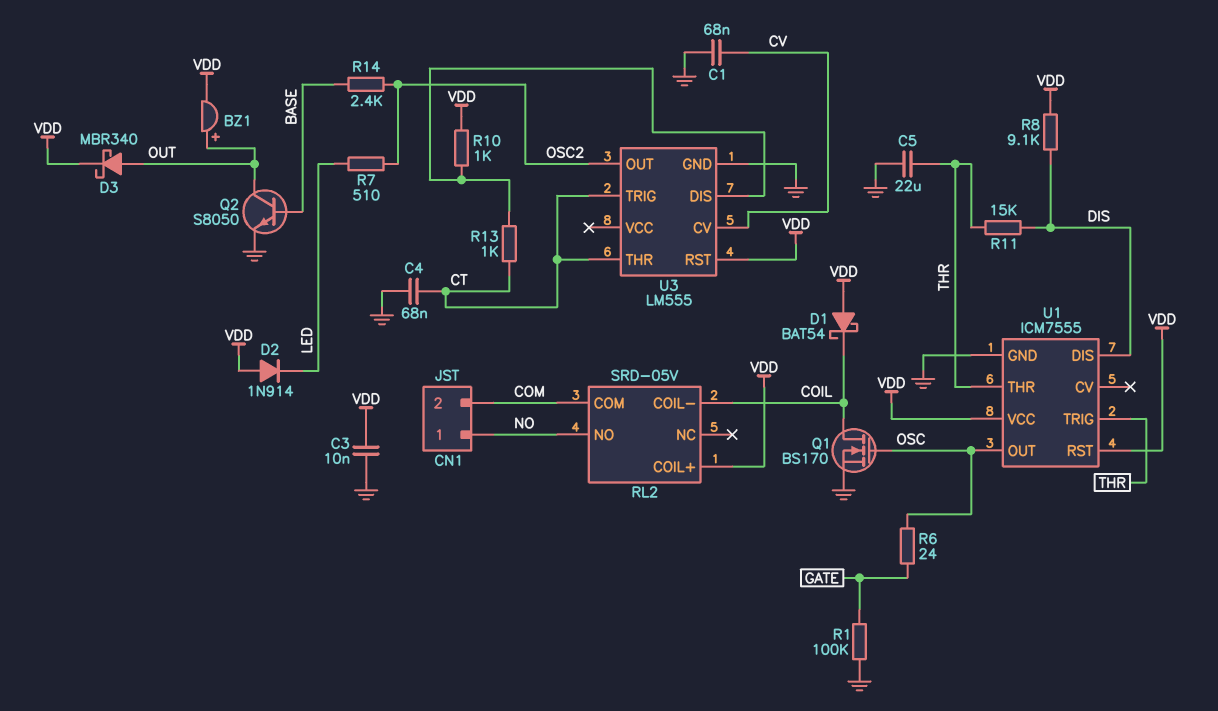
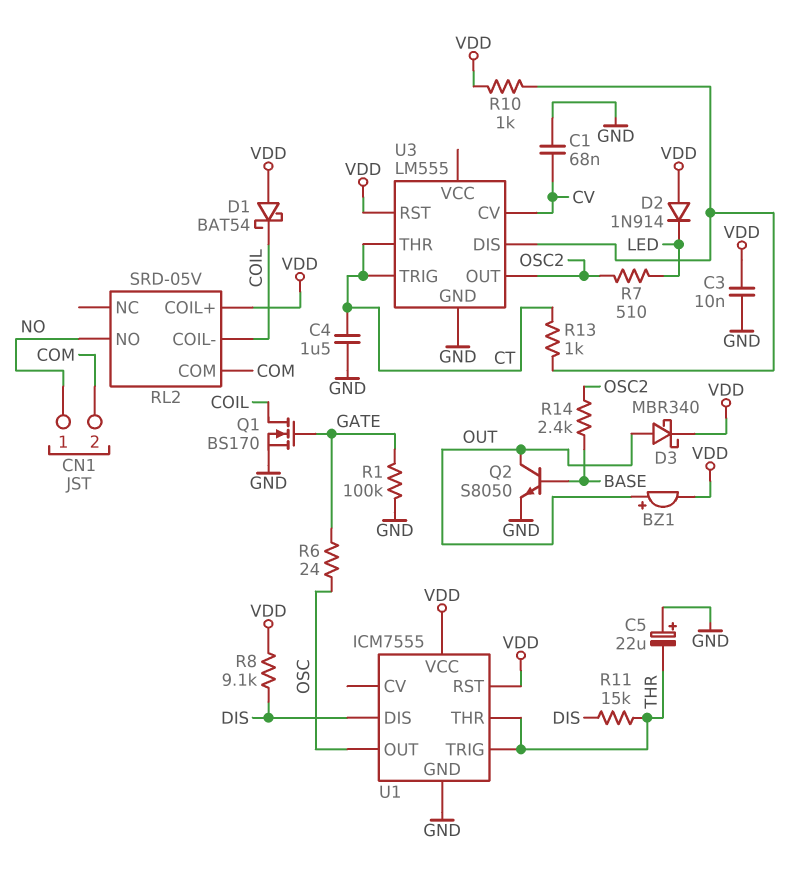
C4: 68nF (CT, GND) -> 1.5uF (CT, GND)
C5: 22uF (GND, THR) -> 22uF (plus GND, minus THR)
Q1: NMOS BS170 (G OSC, D COIL, S GND) -> NMOS BS170 (G GATE, D COIL, S GND)

